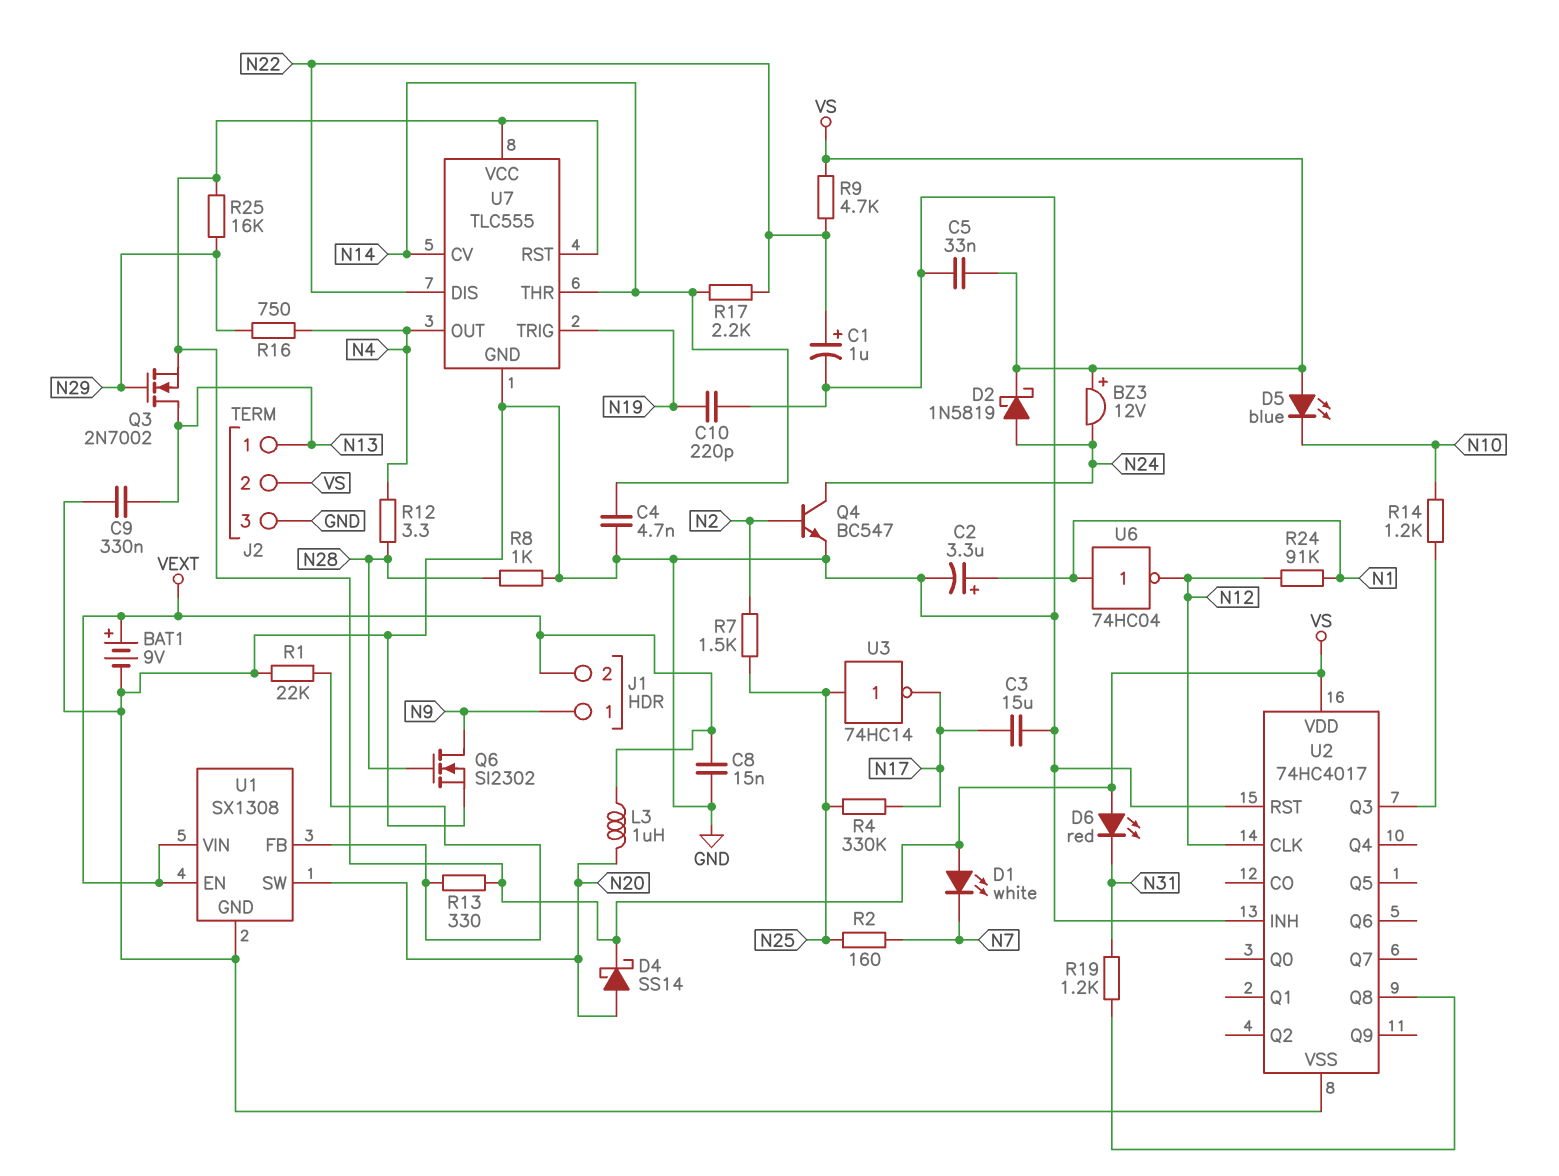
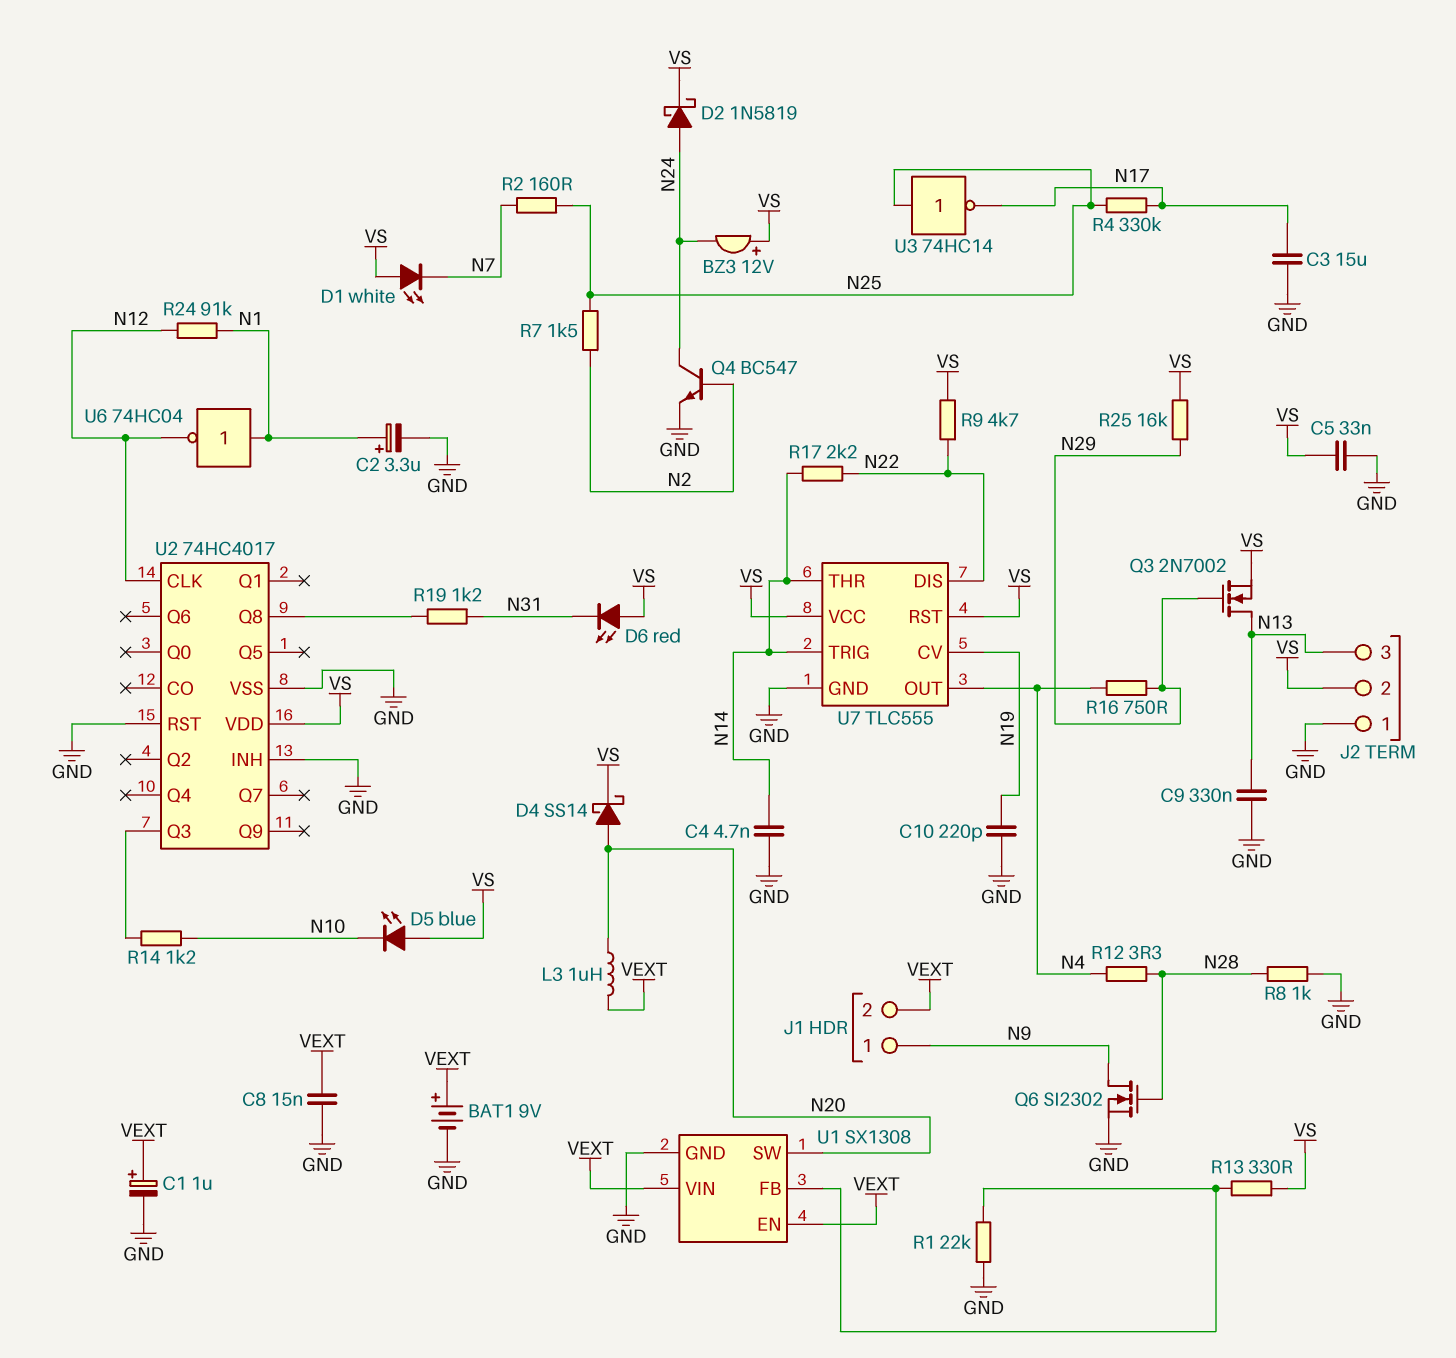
C1: 1uF (plus N22, minus GND) -> 1uF (plus VEXT, minus GND)
J2 pin 1: N13 -> GND
J2 pin 3: GND -> N13
U7 pin CV: N14 -> N19
U7 pin TRIG: N19 -> N14

